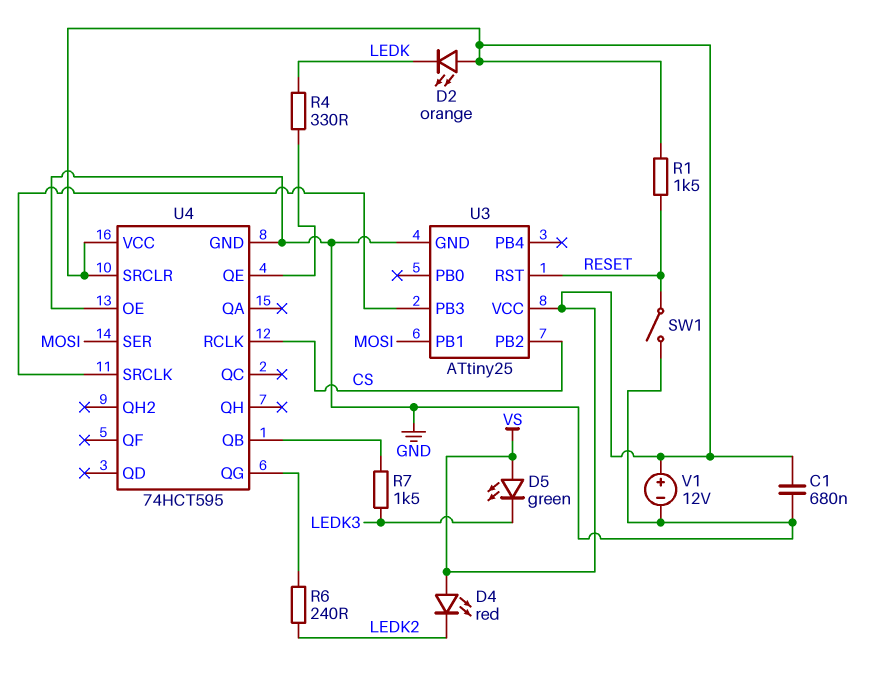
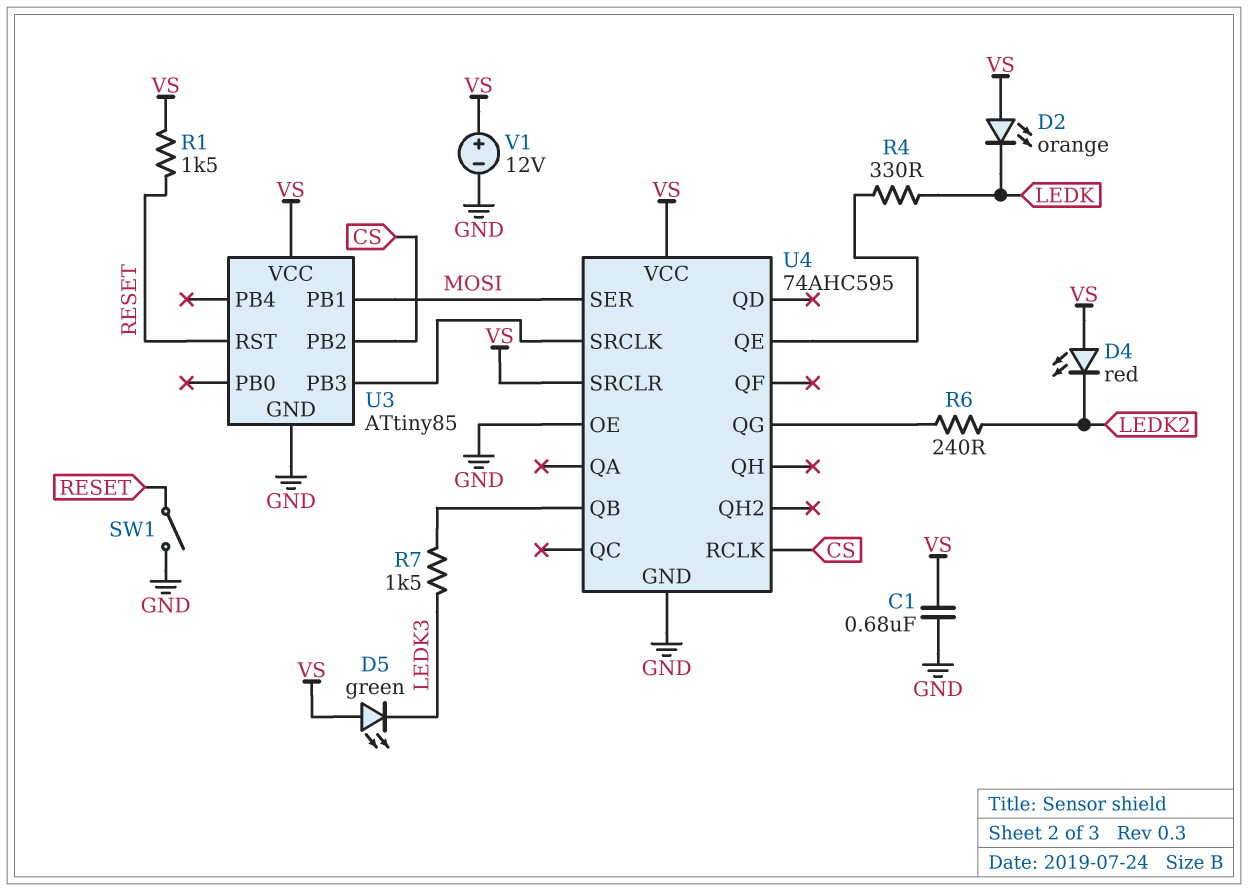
U3: ATtiny25 -> ATtiny85
U4: 74HCT595 -> 74AHC595

